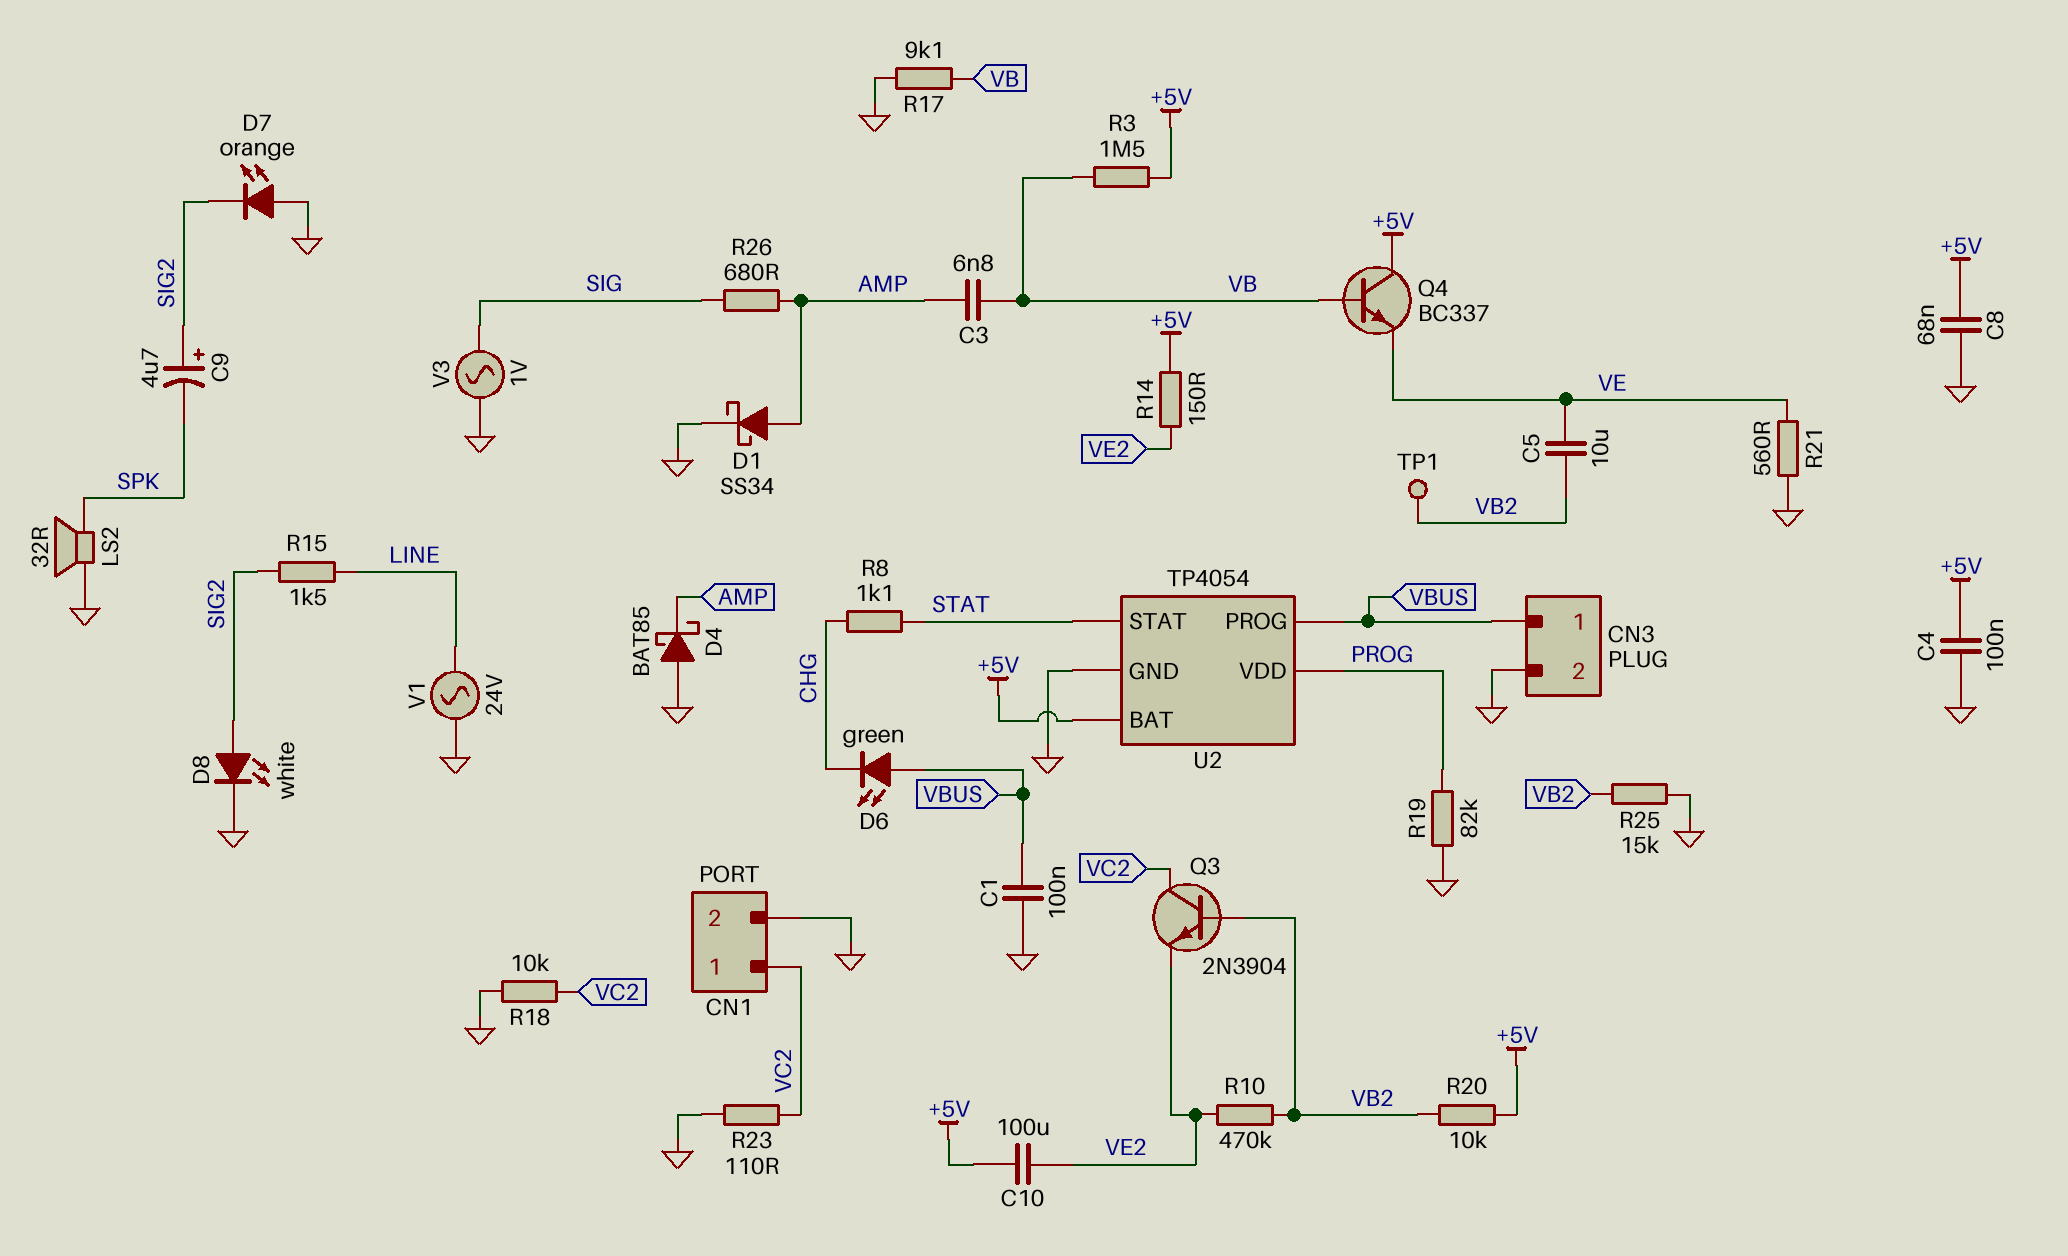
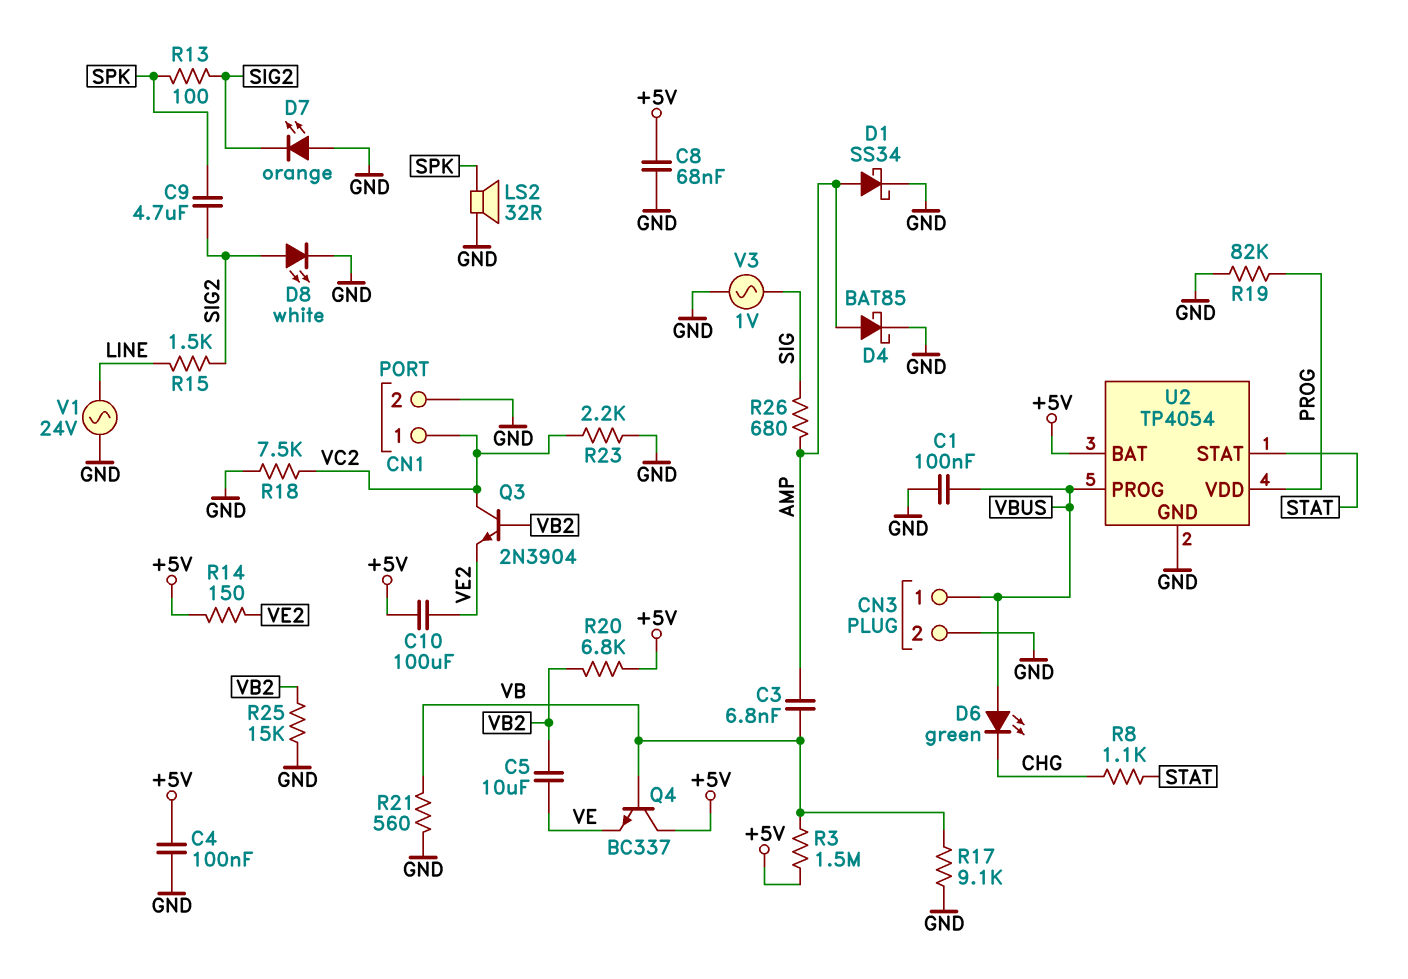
C9: 4.7uF (plus SIG2, minus SPK) -> 4.7uF (SIG2, SPK)
D4: schottky BAT85 (A GND, K AMP) -> schottky BAT85 (A AMP, K GND)
R10: 470k (VB2, VE2) -> none
R13: none -> 100 (SIG2, SPK)
R18: 10k (GND, VC2) -> 7.5k (GND, VC2)
R20: 10k (+5V, VB2) -> 6.8k (+5V, VB2)
R21: 560 (GND, VE) -> 560 (GND, VB)
R23: 110 (GND, VC2) -> 2.2k (GND, VC2)
TP1: test point (VB2) -> none

